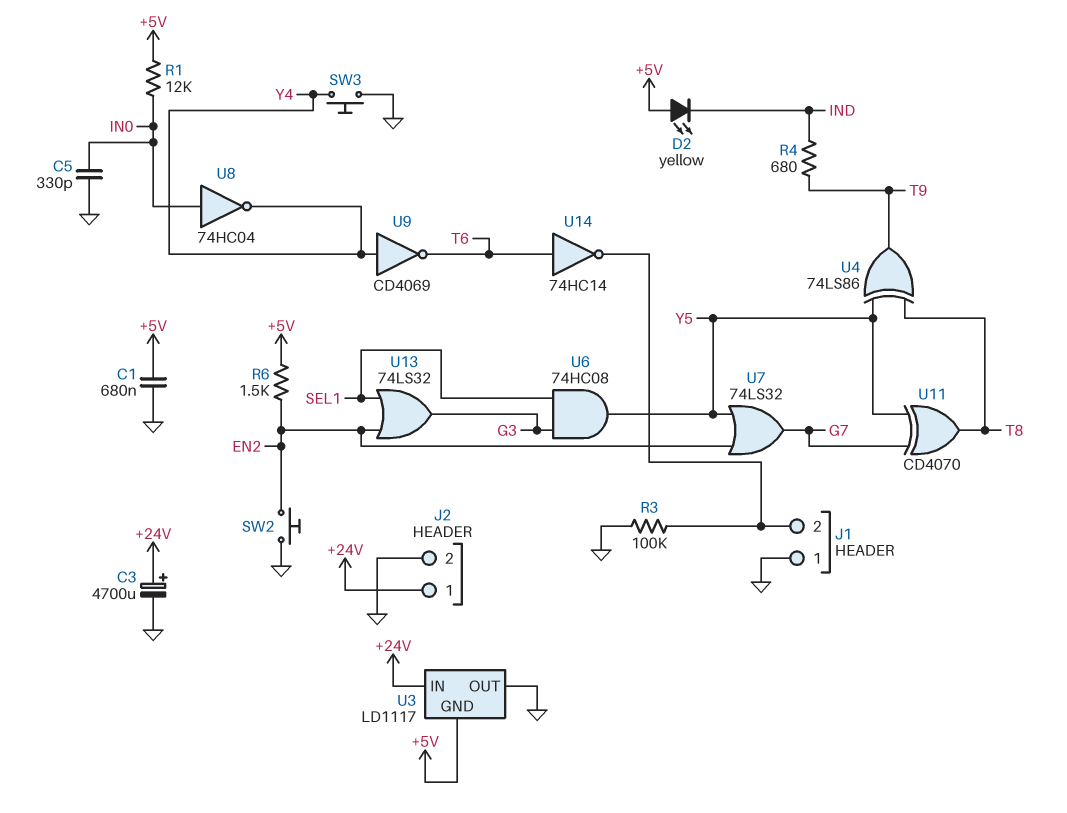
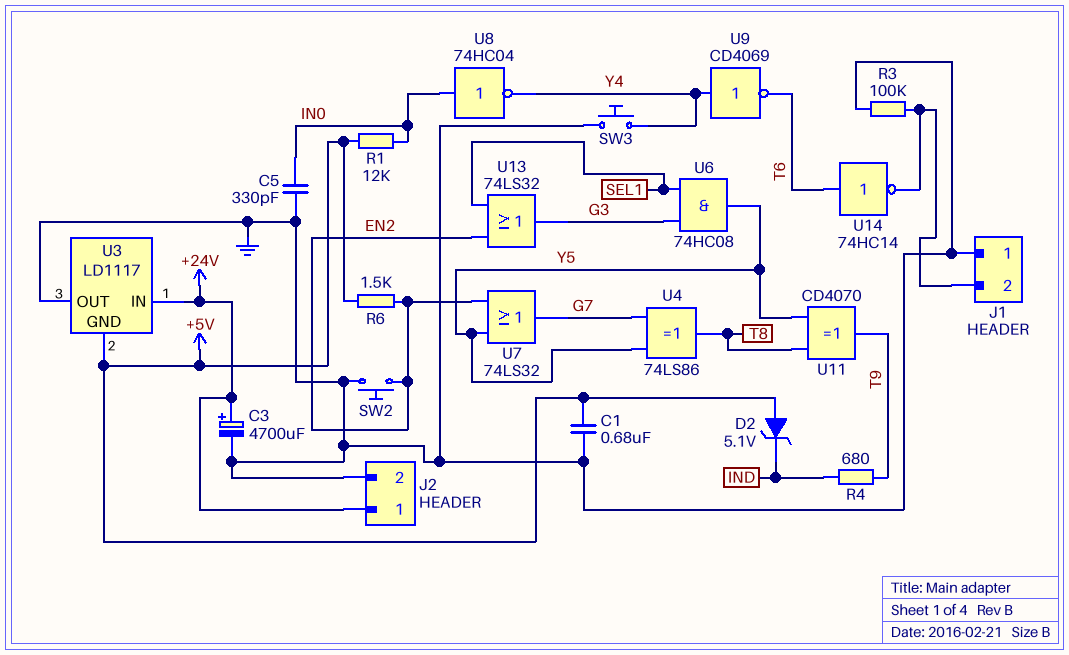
D2: LED yellow (A +5V, K IND) -> zener 5.1V (A +5V, K IND)
U4: XOR 74LS86 (in T8, in Y5, out T9) -> XOR 74LS86 (in G7, in Y5, out T8)
U11: XOR CD4070 (in G7, in Y5, out T8) -> XOR CD4070 (in T8, in Y5, out T9)

